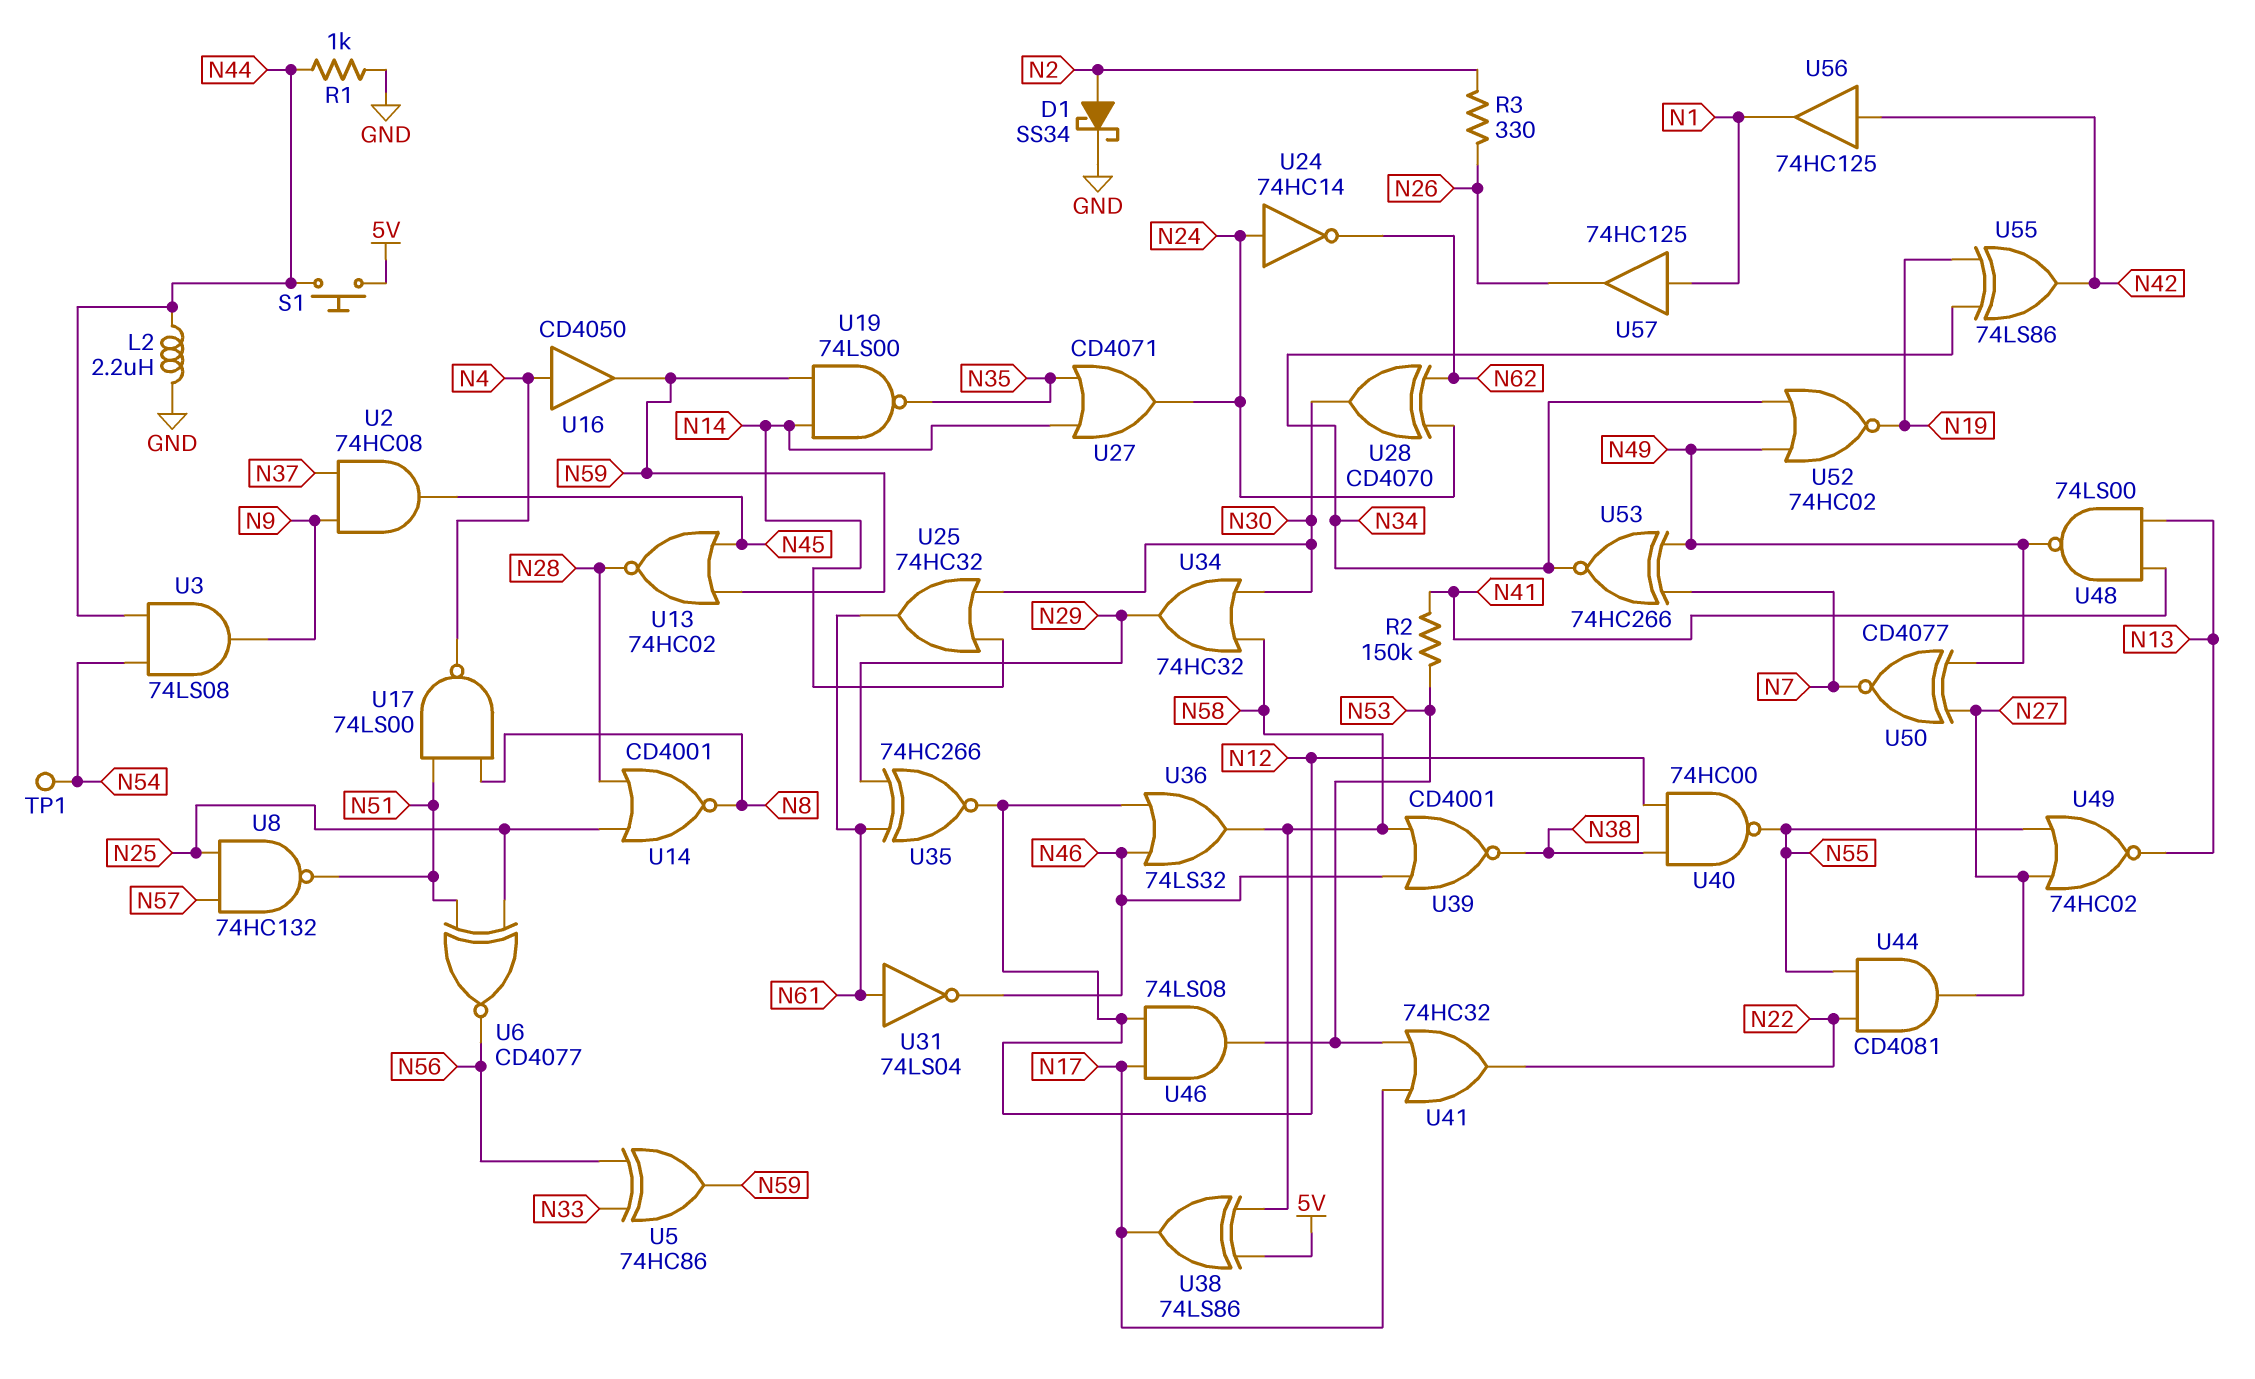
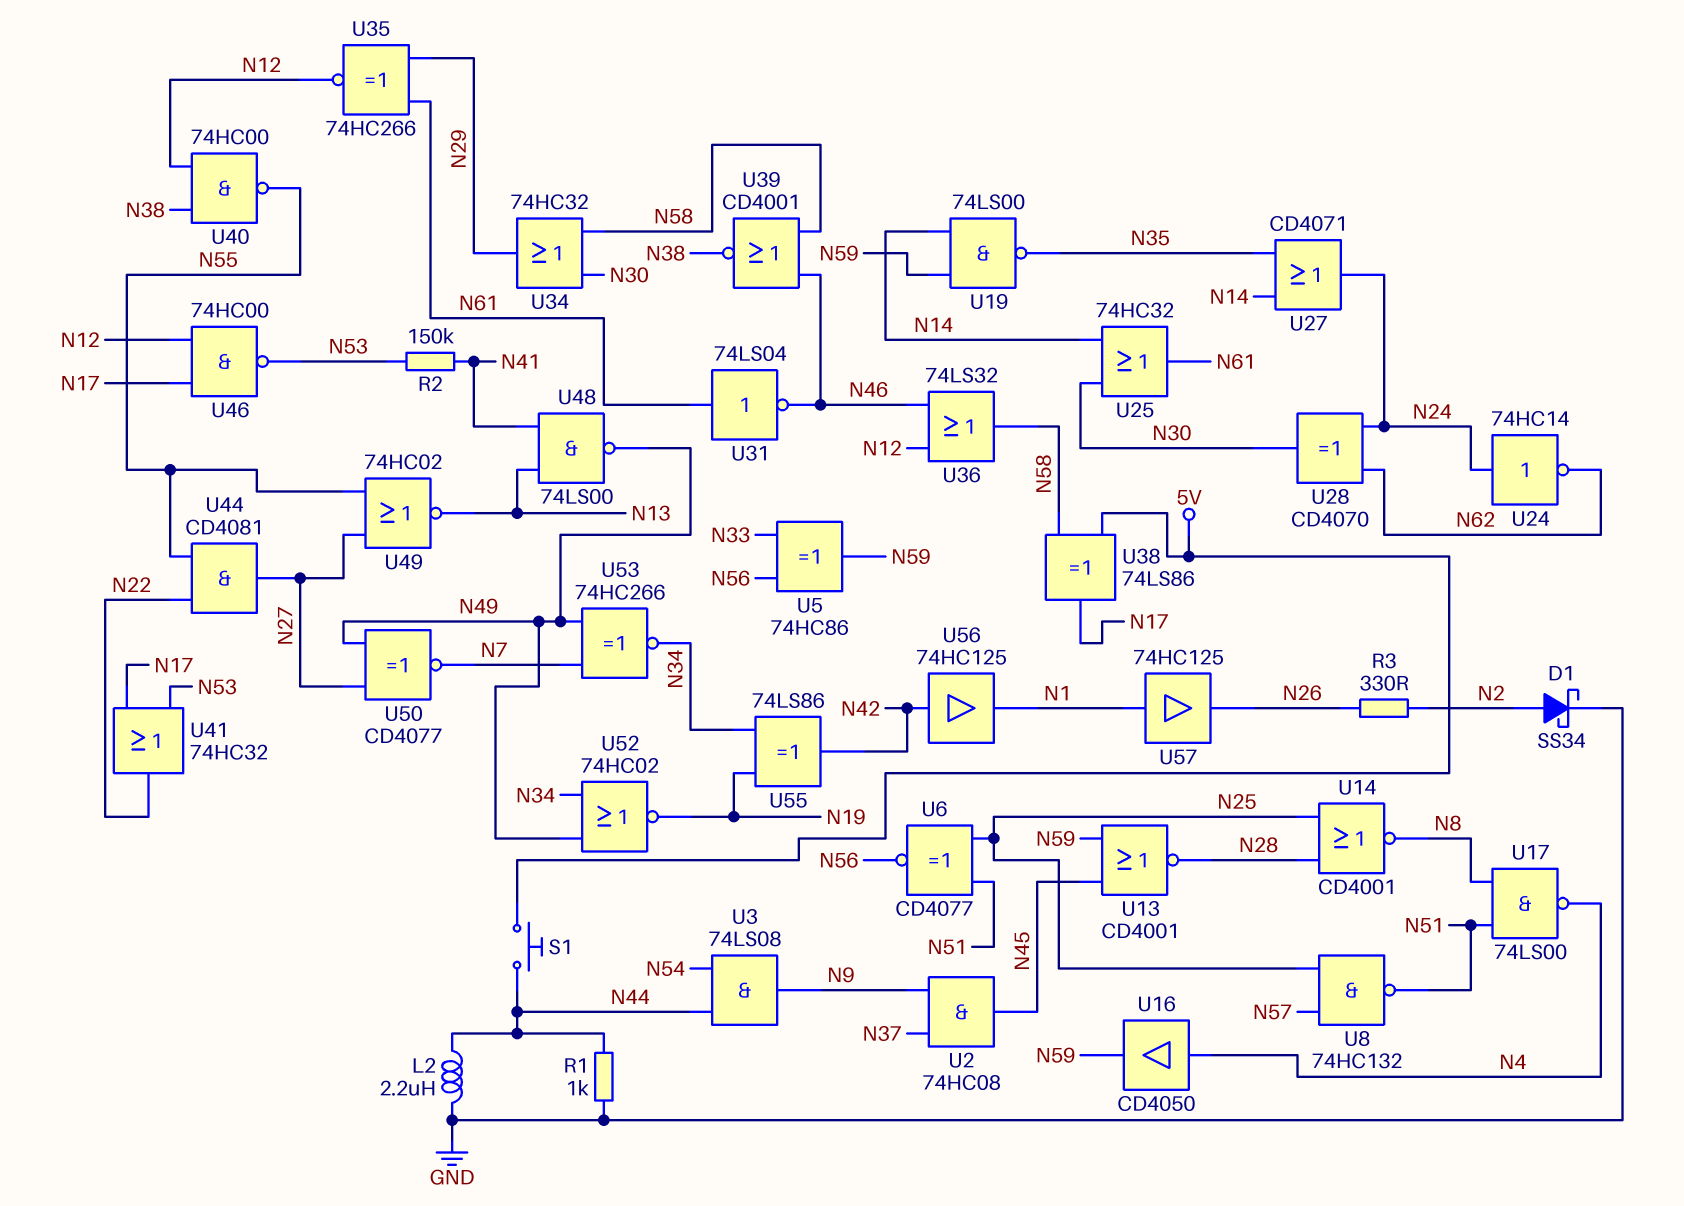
TP1: test point (N54) -> none
U13: NOR 74HC02 (in N45, in N59, out N28) -> NOR CD4001 (in N45, in N59, out N28)
U46: AND 74LS08 (in N12, in N17, out N53) -> NAND 74HC00 (in N12, in N17, out N53)

